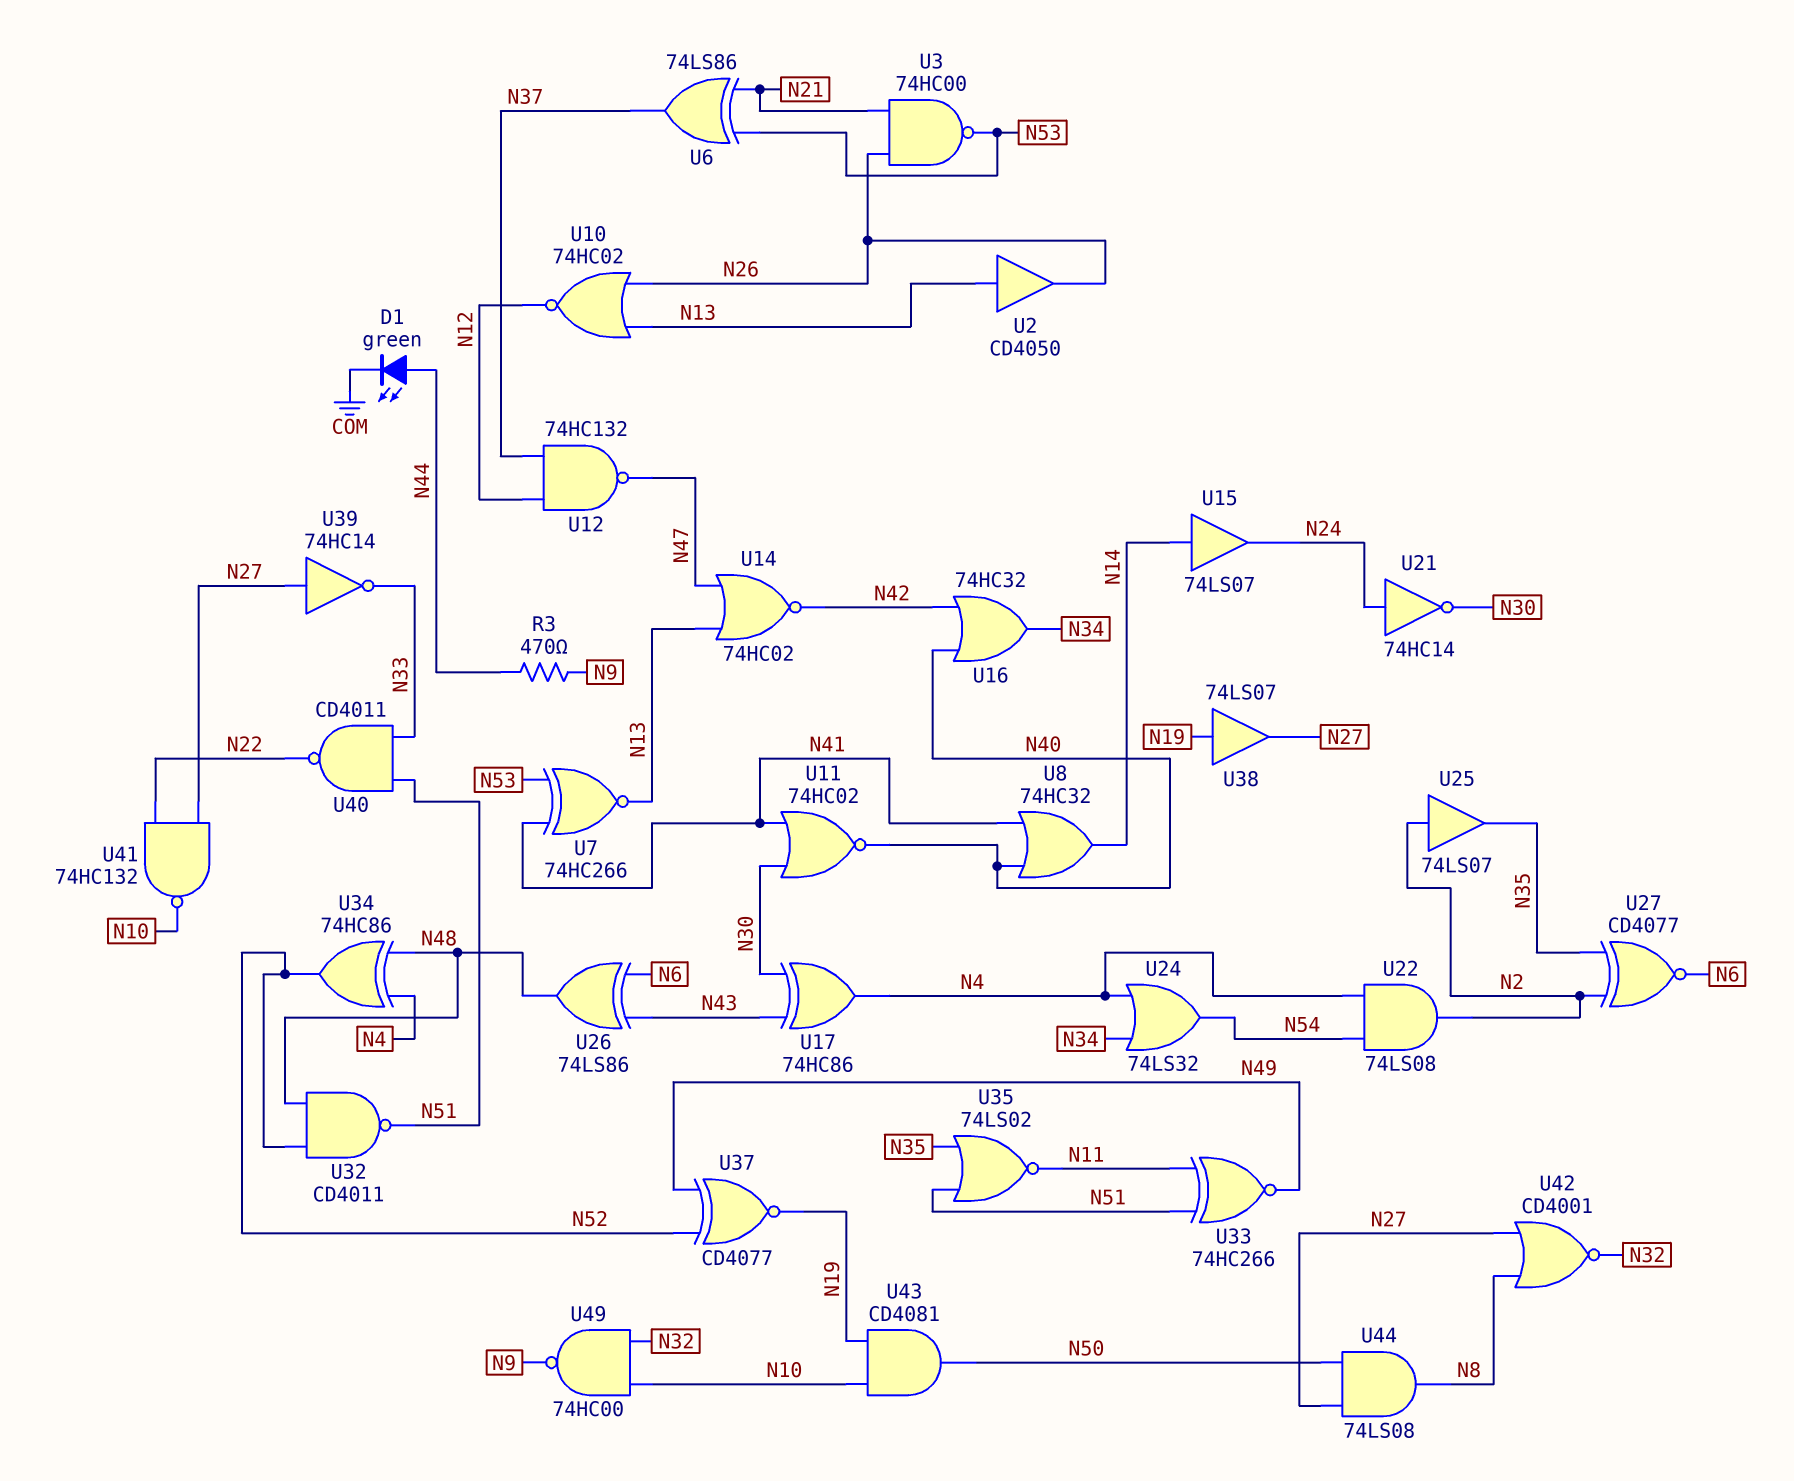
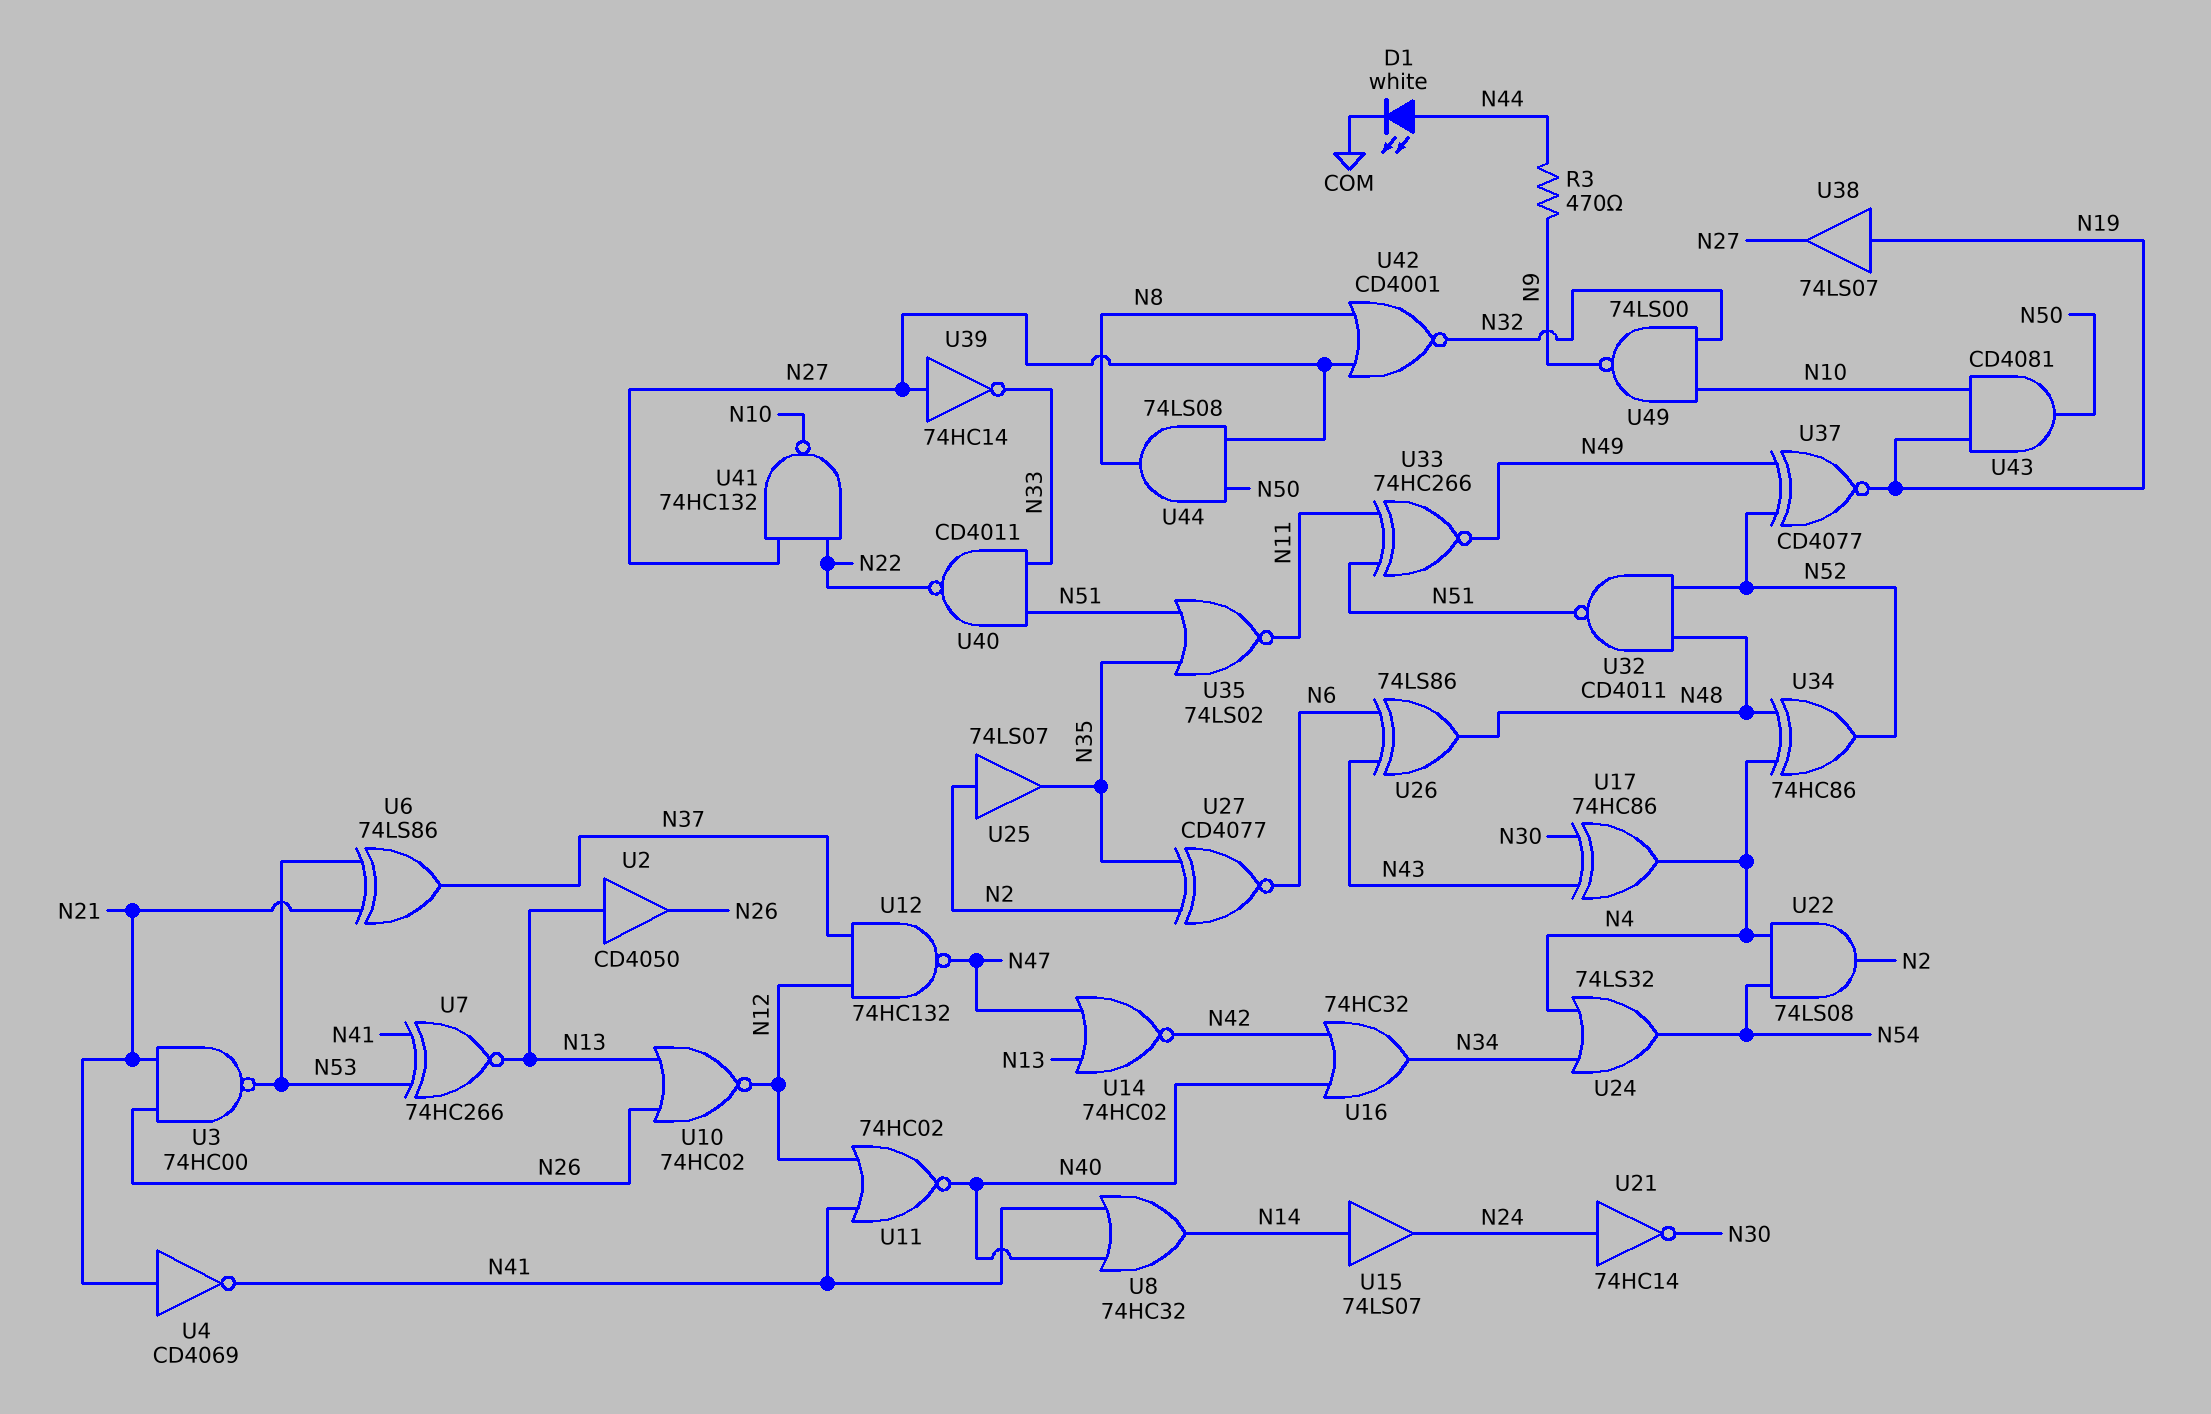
D1: LED green (A N44, K COM) -> LED white (A N44, K COM)
U4: none -> NOT CD4069 (in N21, out N41)
U11: NOR 74HC02 (in N30, in N41, out N40) -> NOR 74HC02 (in N12, in N41, out N40)
U49: NAND 74HC00 (in N10, in N32, out N9) -> NAND 74LS00 (in N10, in N32, out N9)

